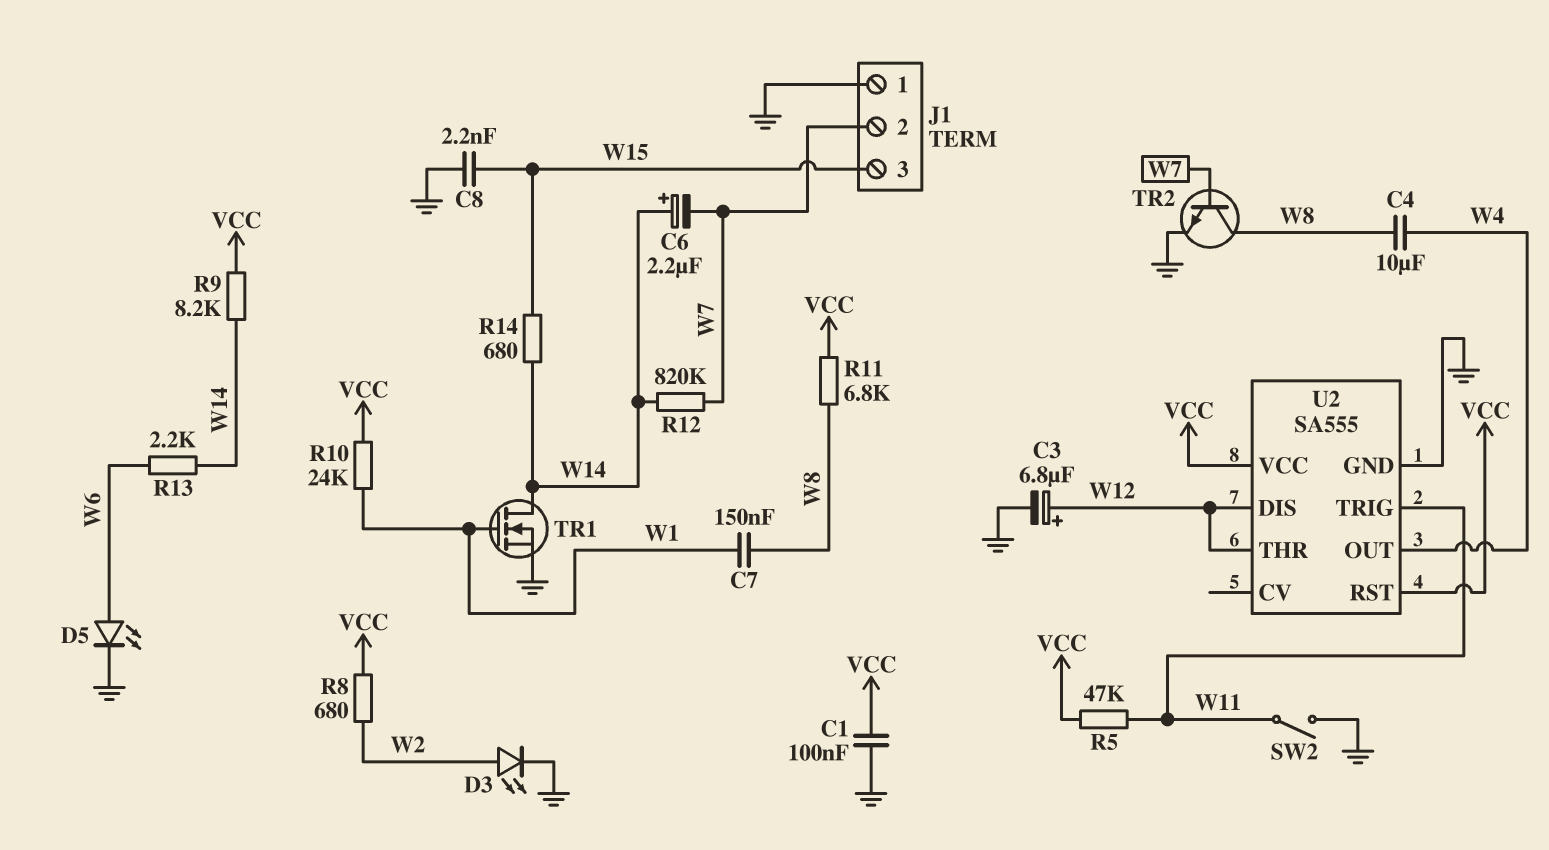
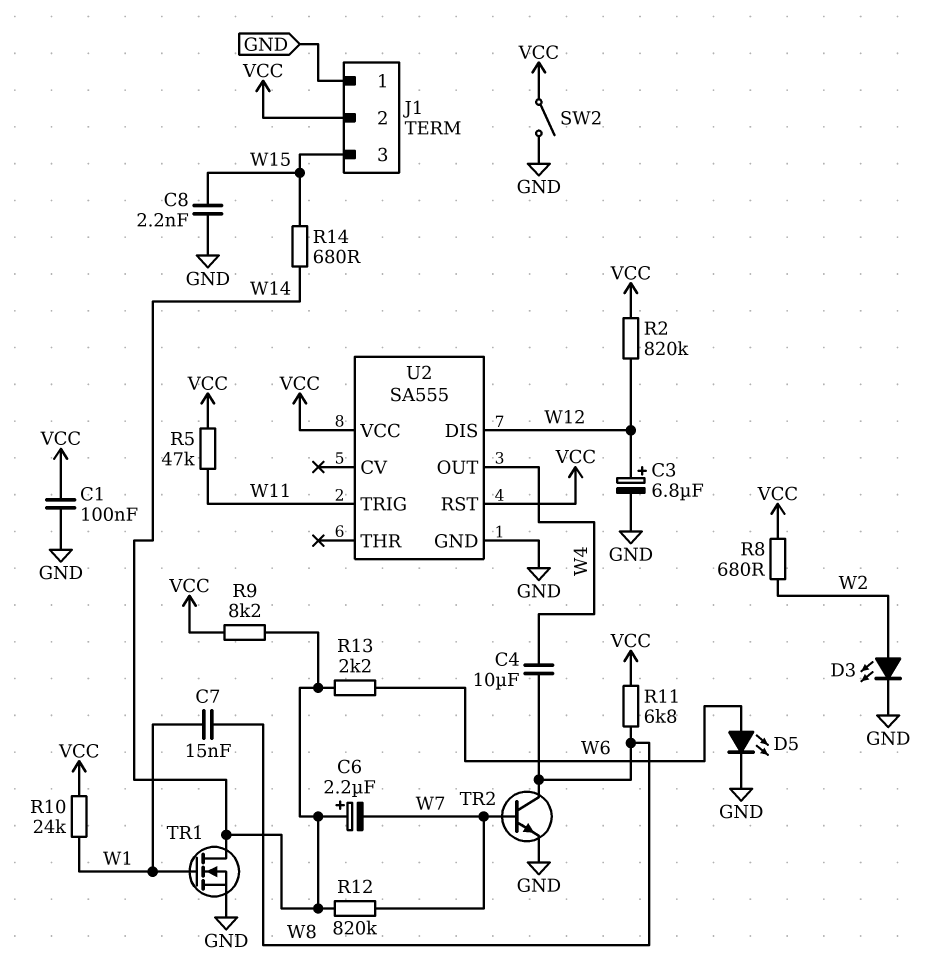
C7: 150nF (W1, W8) -> 15nF (W1, W8)
J1 pin 2: W7 -> VCC
R2: none -> 820k (VCC, W12)
SW2: switch (GND, W11) -> switch (GND, VCC)
U2 pin THR: W12 -> none

